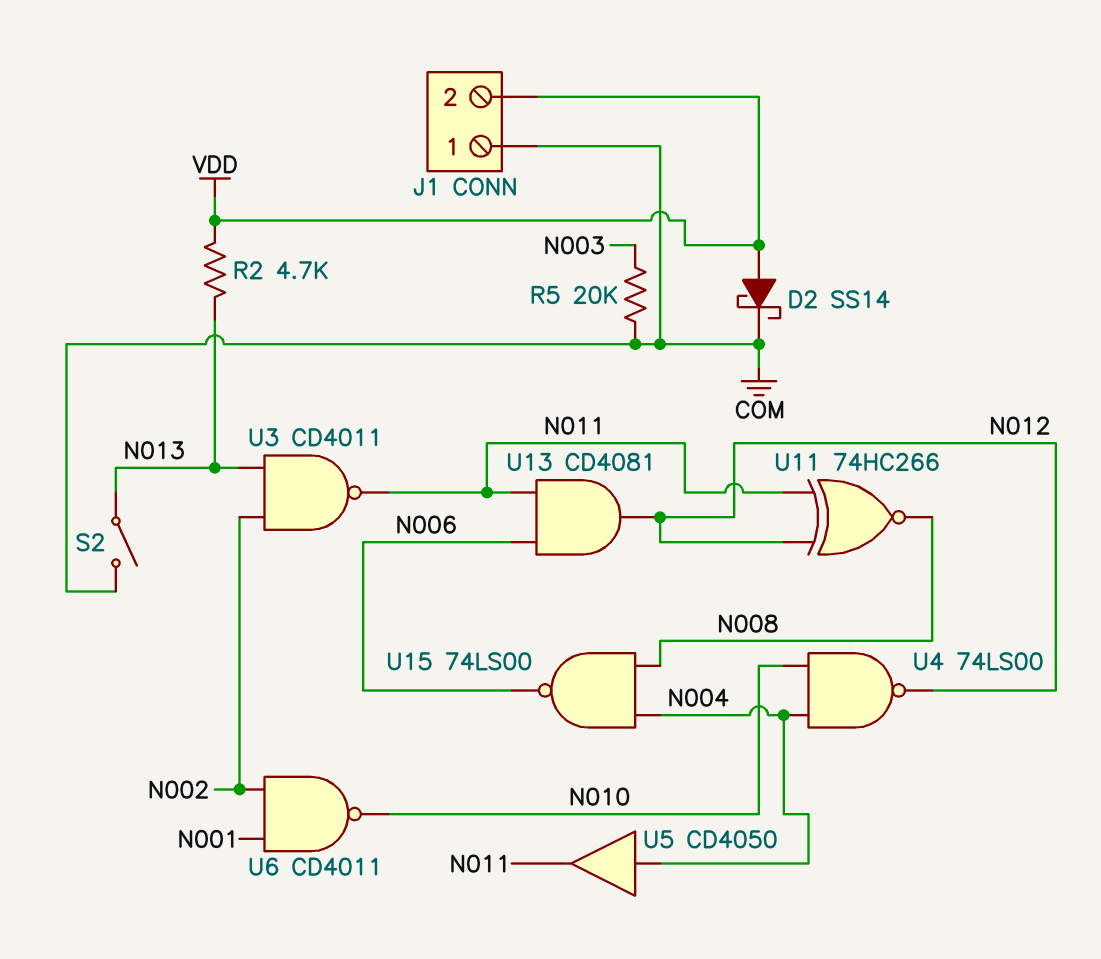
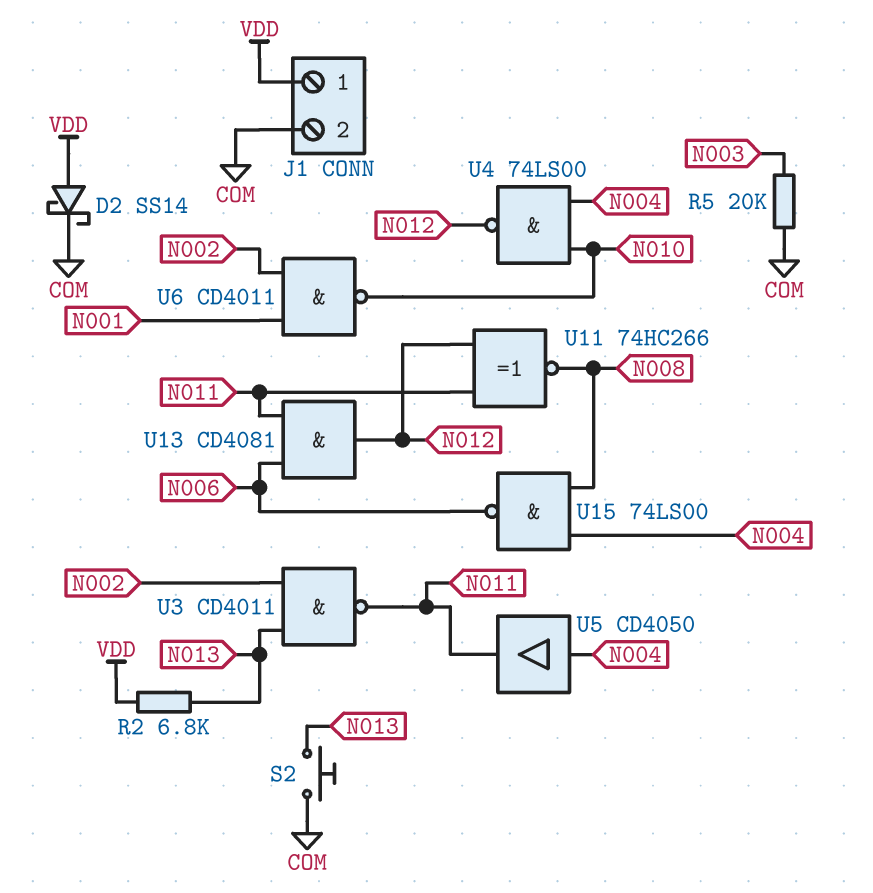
J1 pin 1: COM -> VDD
J1 pin 2: VDD -> COM
R2: 4.7k (N013, VDD) -> 6.8k (N013, VDD)
S2: switch (COM, N013) -> button (COM, N013)

